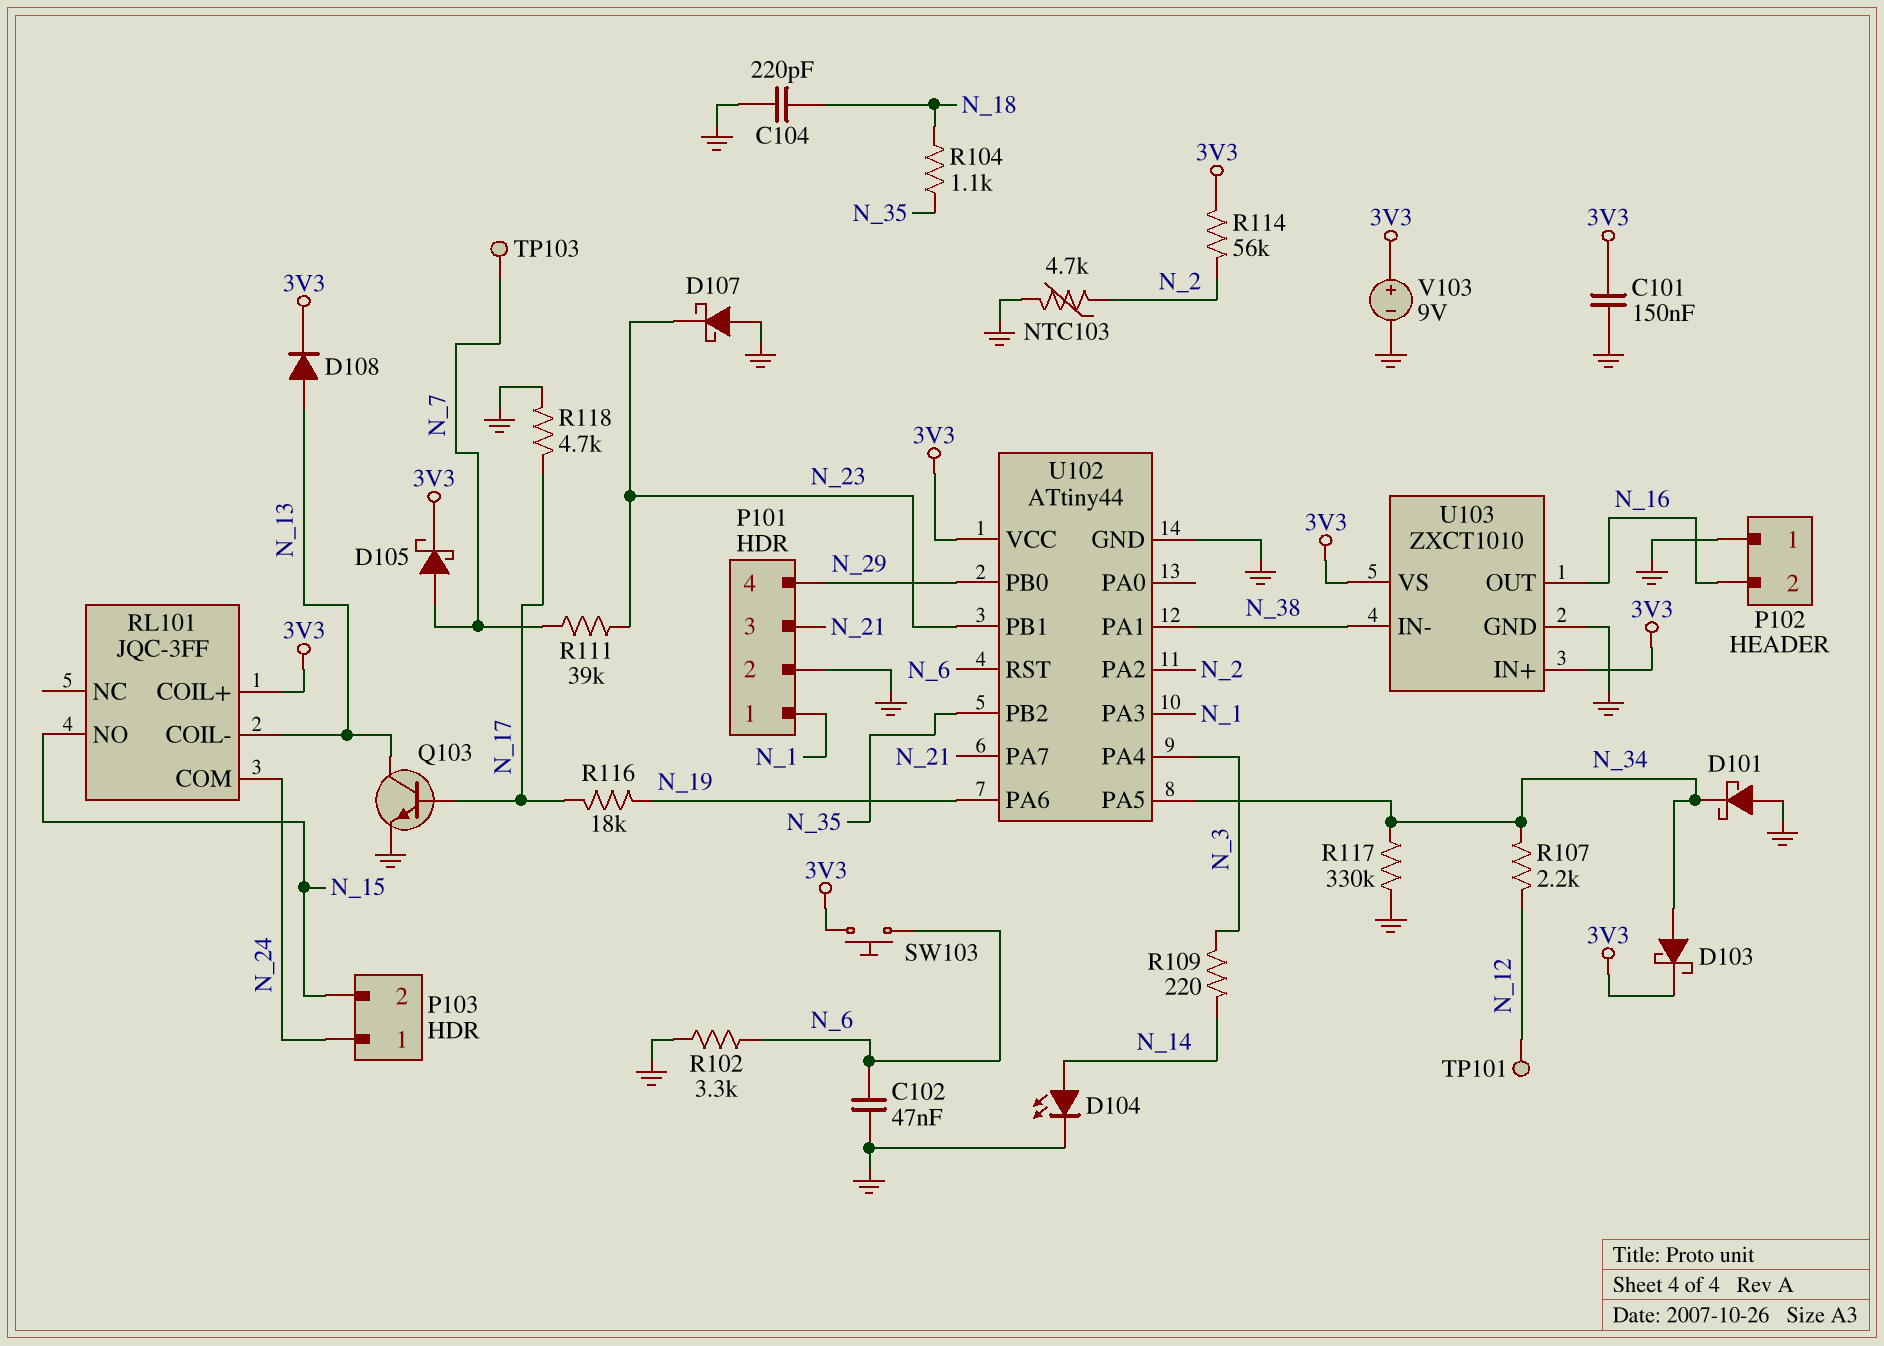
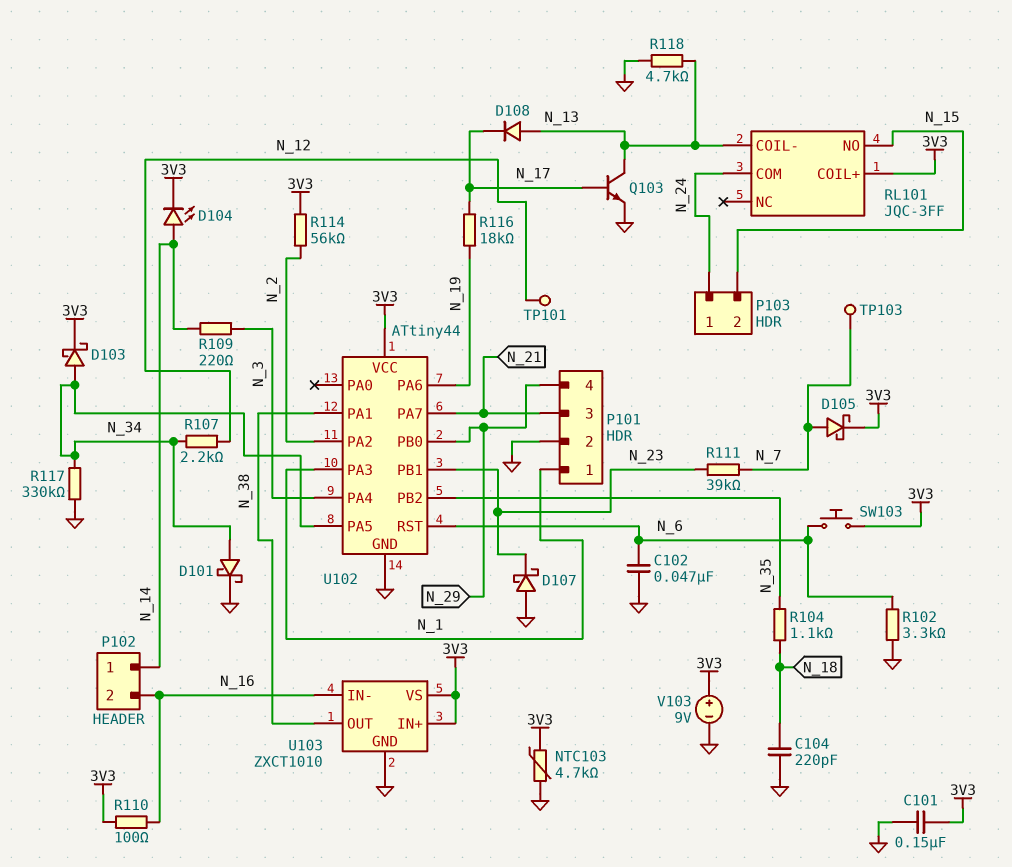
D101: schottky (A GND, K N_34) -> schottky (A N_34, K GND)
D104: LED (A N_14, K GND) -> LED (A N_14, K 3V3)
D108: diode (A N_13, K 3V3) -> diode (A N_13, K N_17)
NTC103: 4.7k (GND, N_2) -> 4.7k (3V3, GND)
P102 pin 1: GND -> N_14
R110: none -> 100 (3V3, N_16)
R118: 4.7k (GND, N_17) -> 4.7k (GND, N_13)
U103 pin IN-: N_38 -> N_16
U103 pin OUT: N_16 -> N_38

